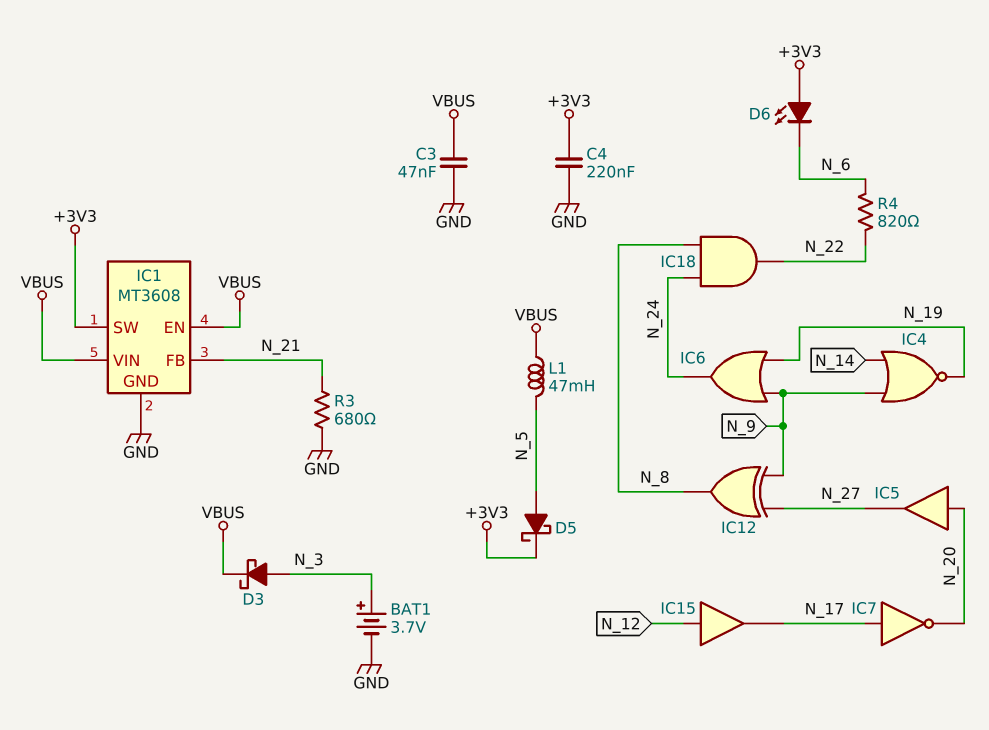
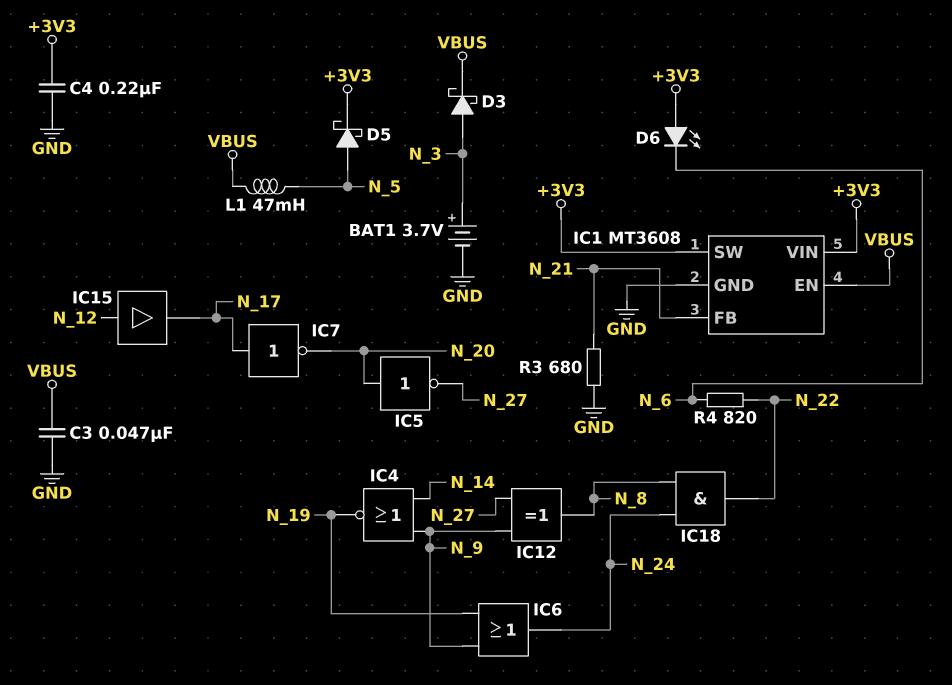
IC1 pin VIN: VBUS -> +3V3
IC5: buffer (in N_20, out N_27) -> NOT (in N_20, out N_27)

